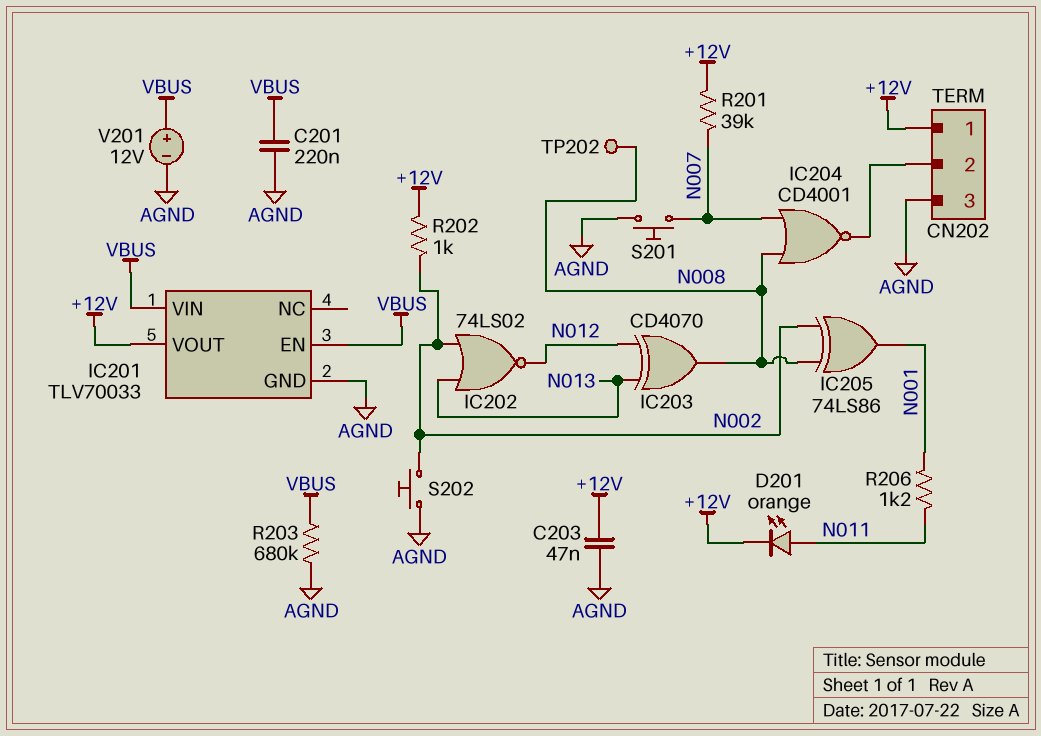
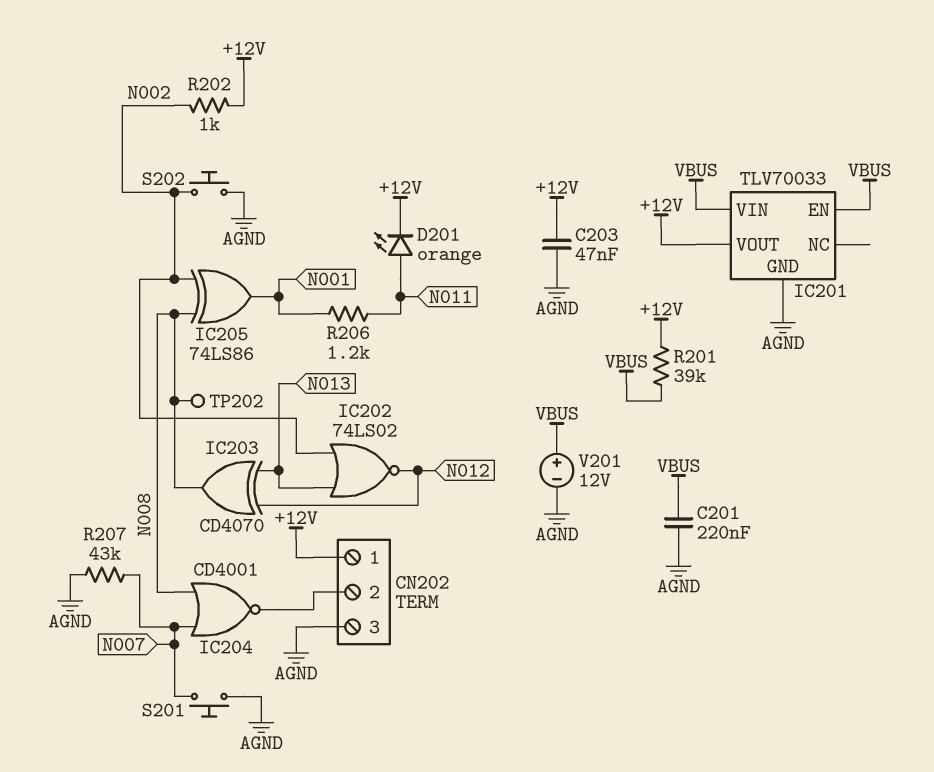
R201: 39k (+12V, N007) -> 39k (+12V, VBUS)
R203: 680k (AGND, VBUS) -> none
R207: none -> 43k (AGND, N007)

